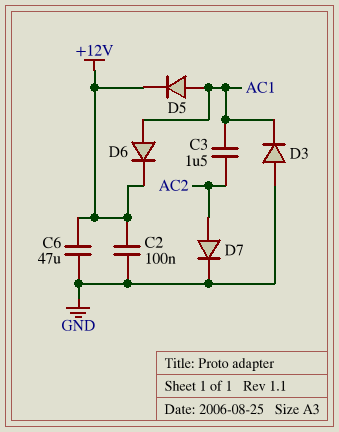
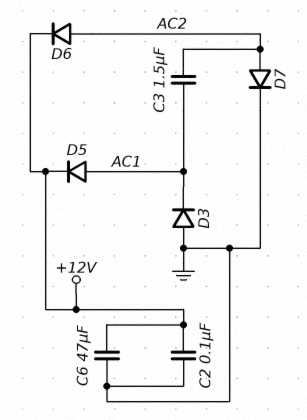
D6: diode (A AC1, K +12V) -> diode (A AC2, K +12V)

